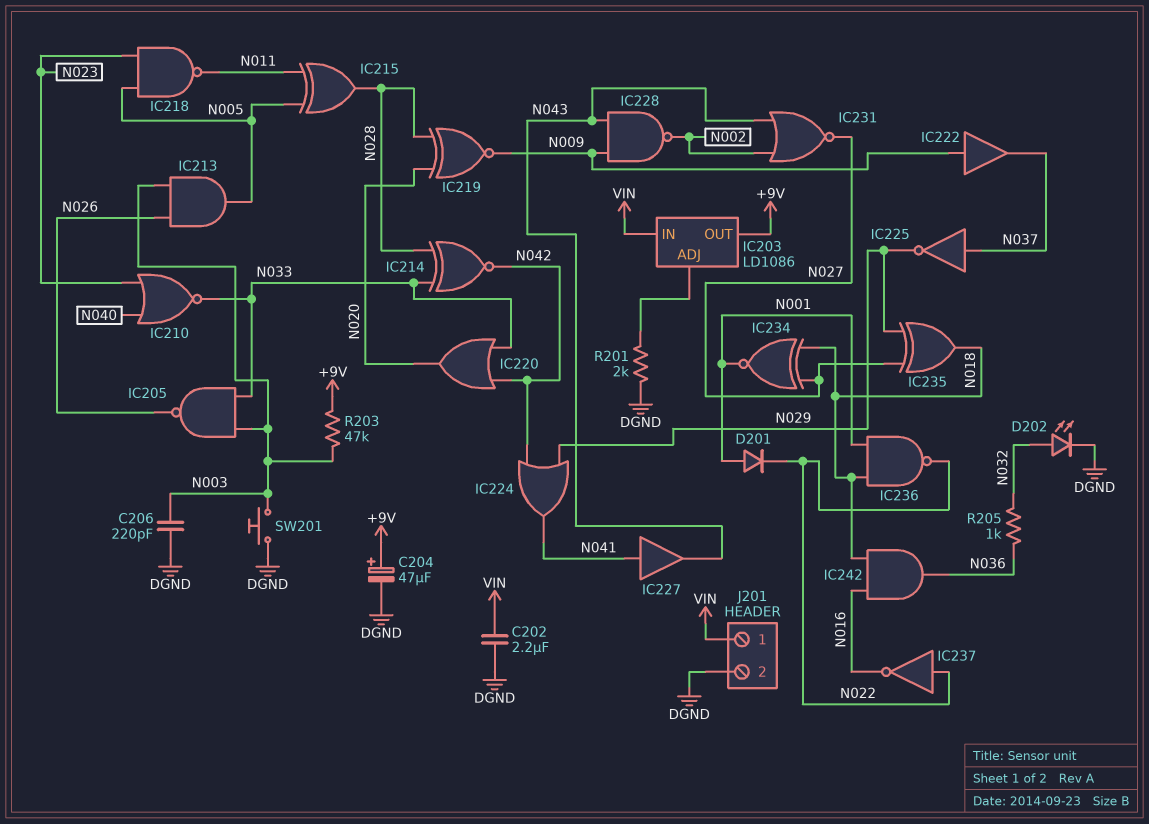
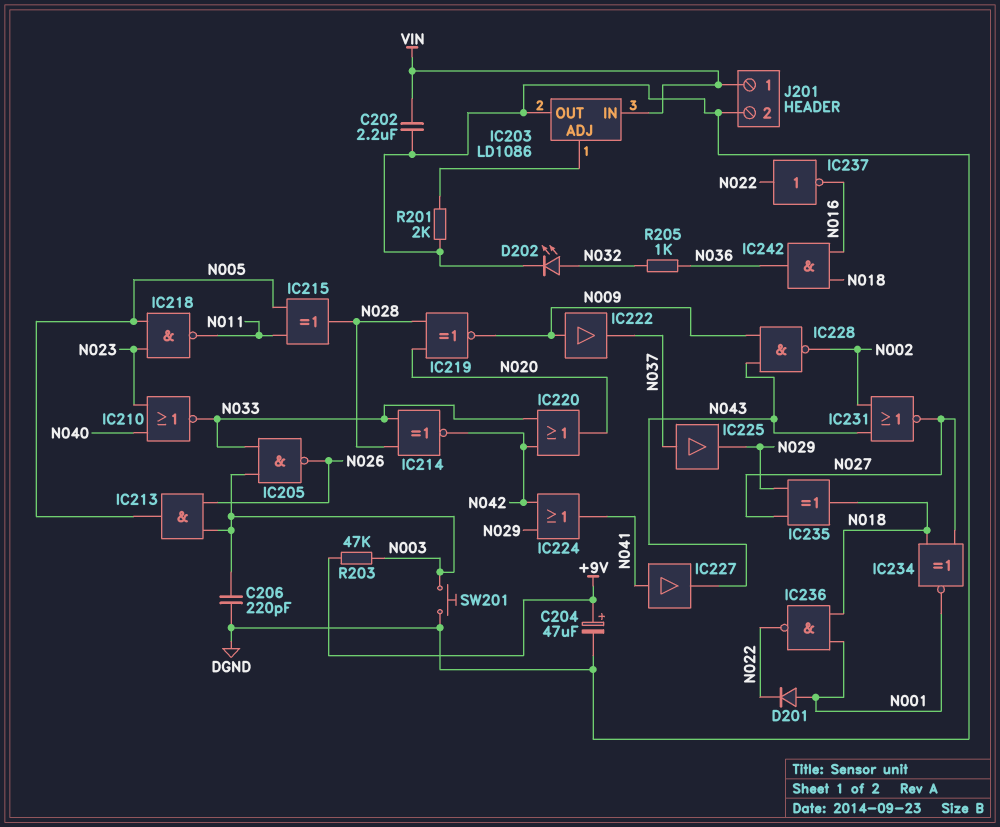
IC203 pin OUT: +9V -> DGND
IC225: NOT (in N037, out N029) -> buffer (in N037, out N029)

